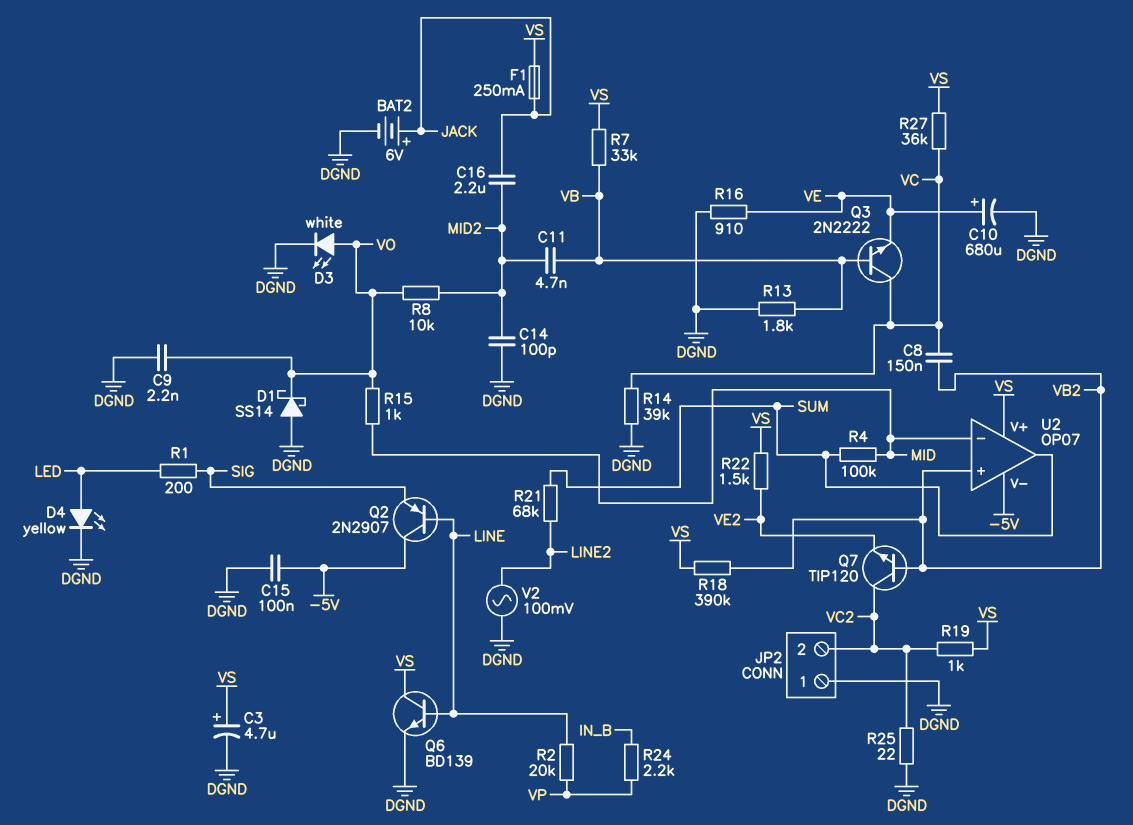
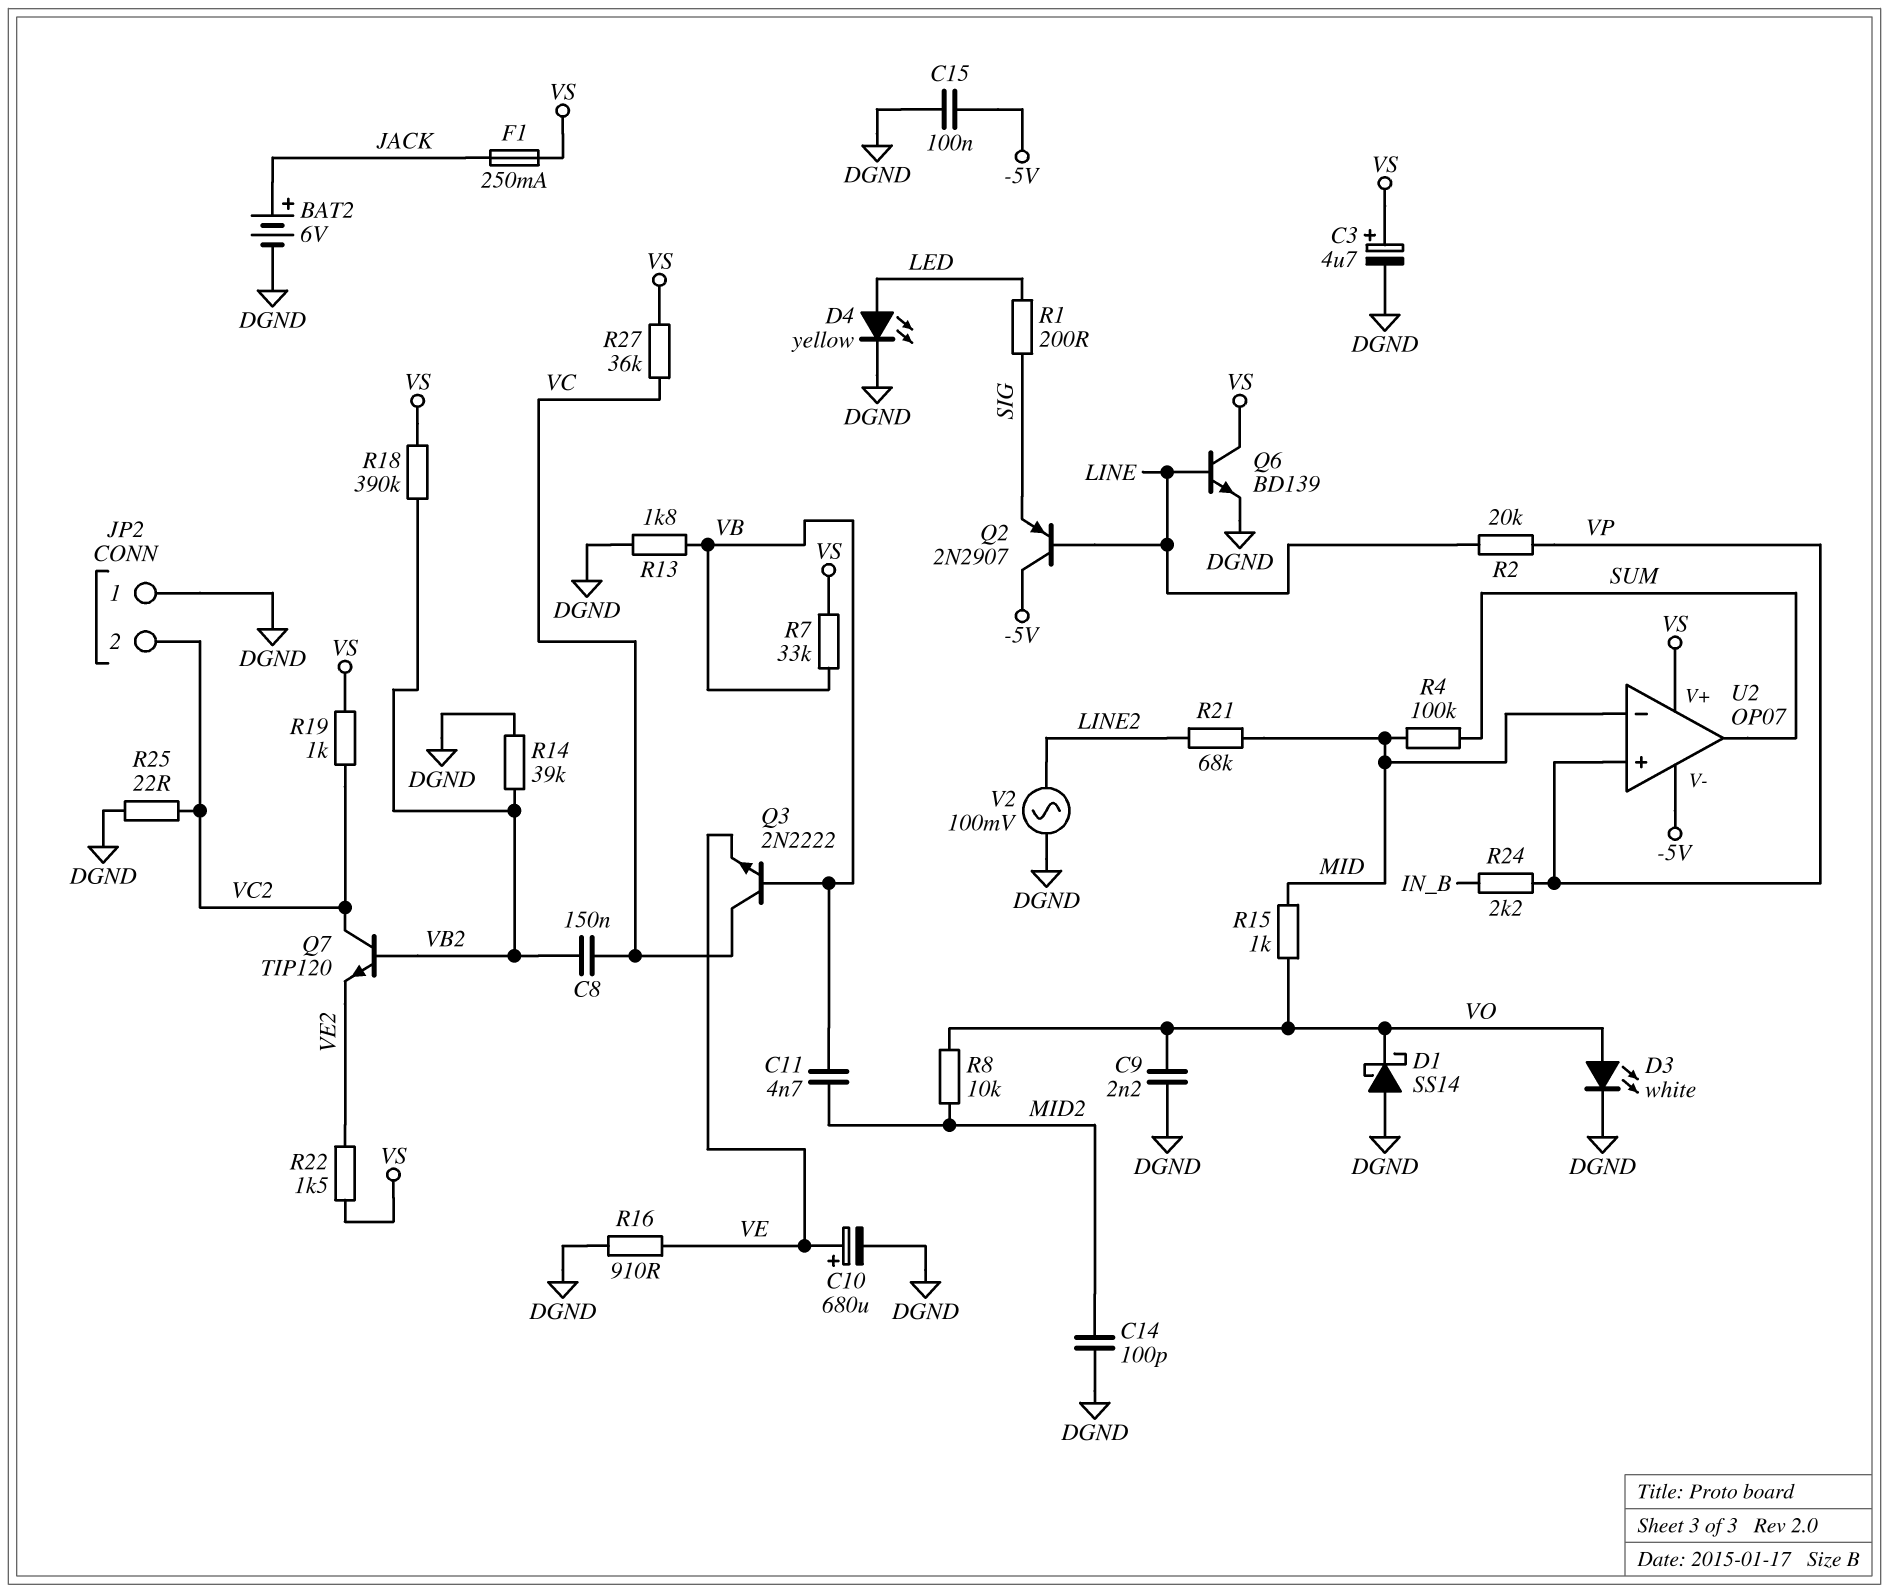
C16: 2.2uF (JACK, MID2) -> none
R14: 39k (DGND, VC) -> 39k (DGND, VB2)
R21: 68k (LINE2, SUM) -> 68k (LINE2, MID)
U2 pin in+: VB2 -> VP

